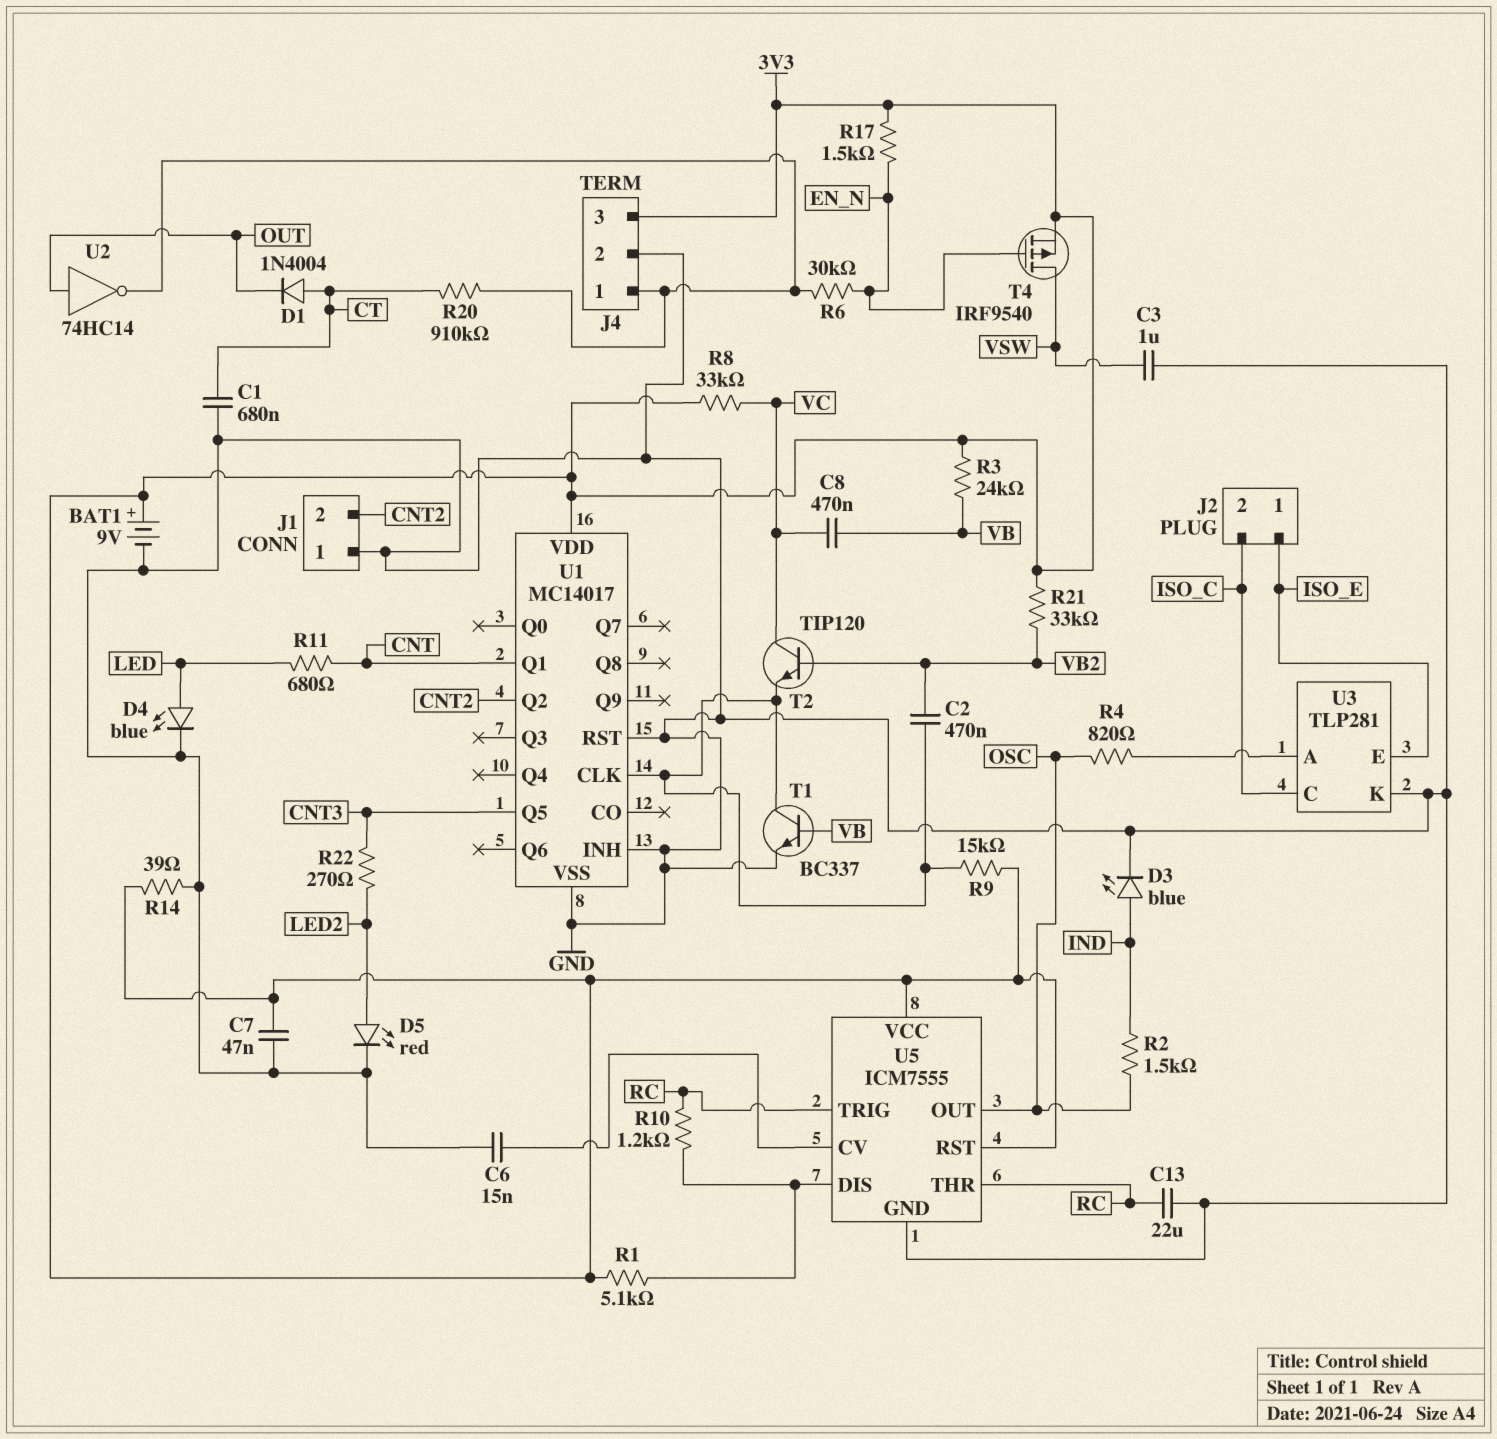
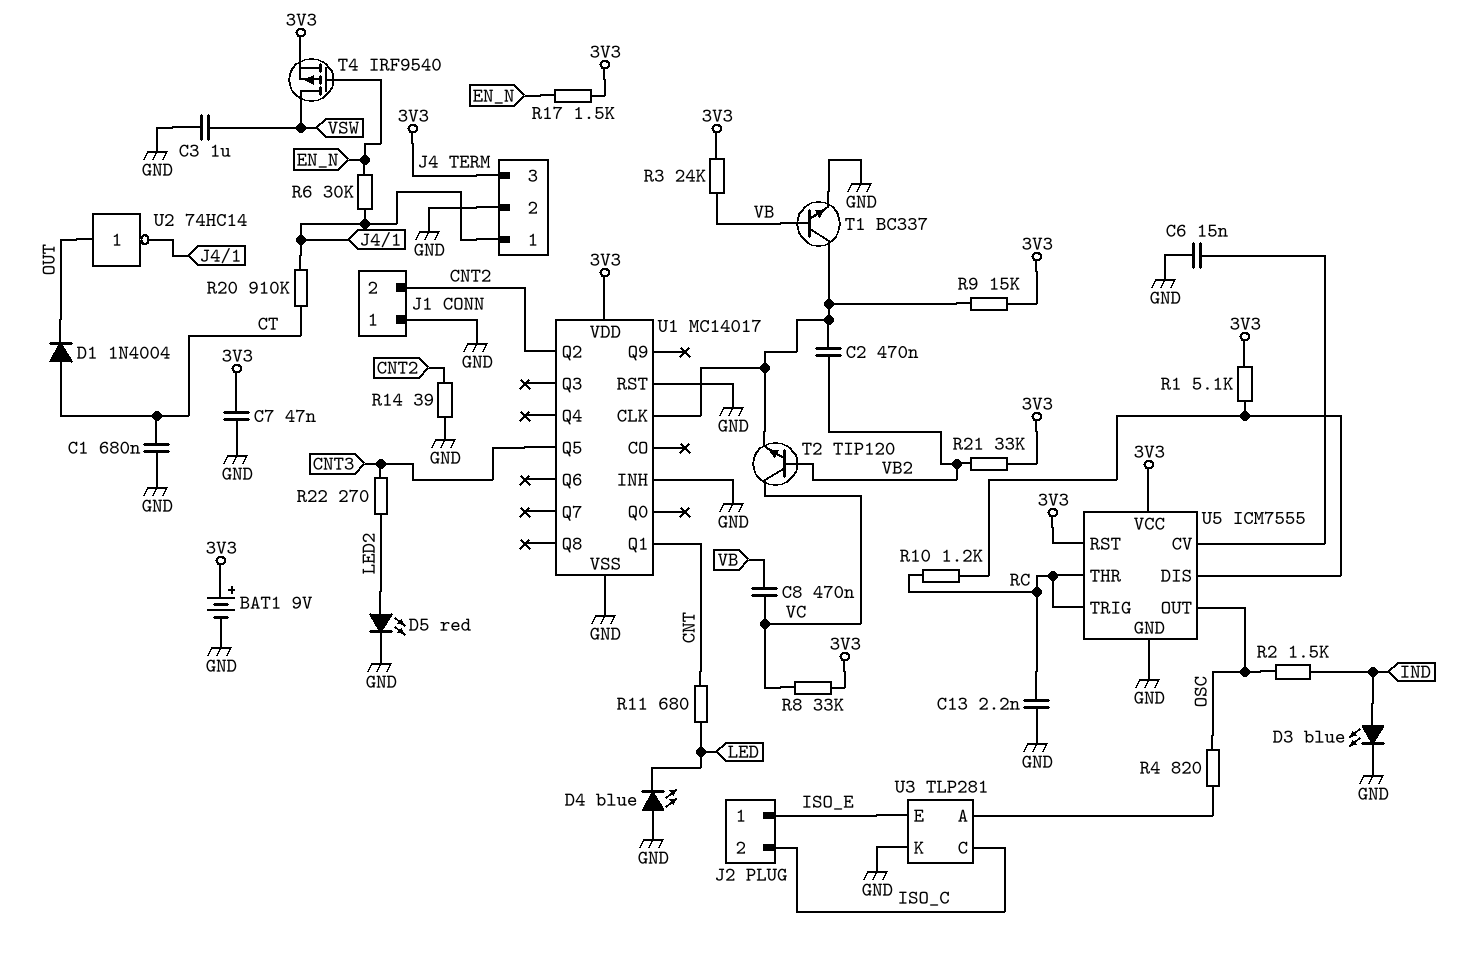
C13: 22uF (GND, RC) -> 2.2nF (GND, RC)
D4: LED blue (A LED, K GND) -> LED blue (A GND, K LED)
R14: 39 (3V3, GND) -> 39 (CNT2, GND)

